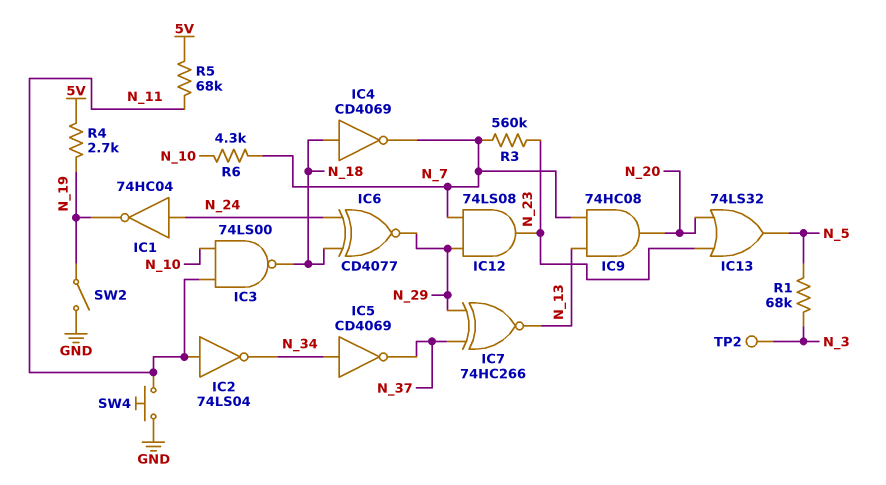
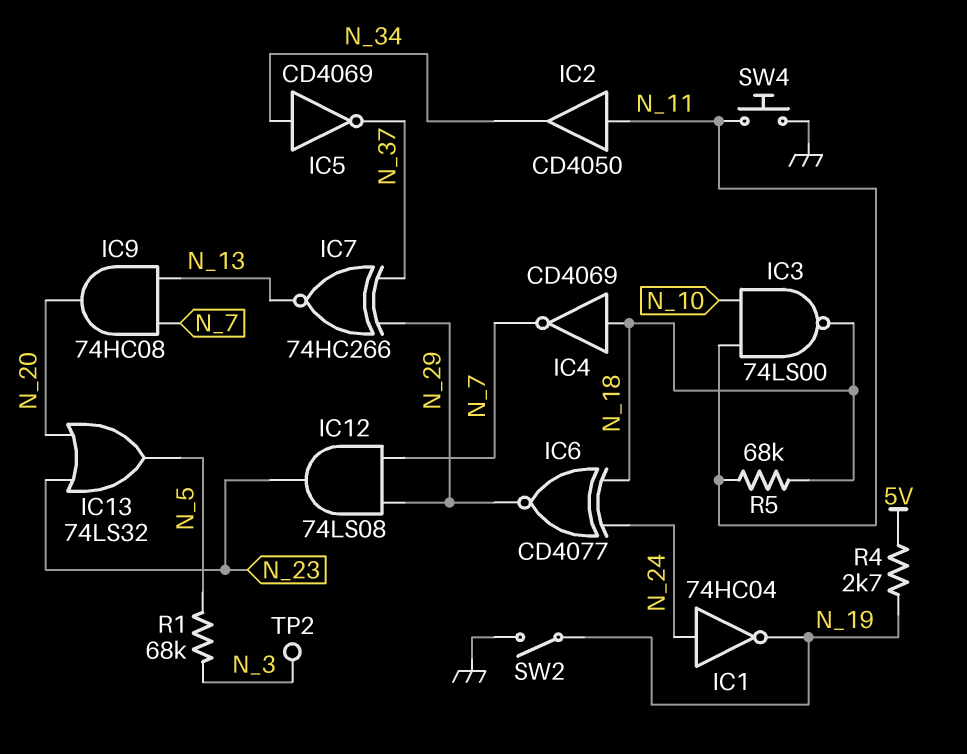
IC2: NOT 74LS04 (in N_11, out N_34) -> buffer CD4050 (in N_11, out N_34)
R3: 560k (N_7, N_23) -> none
R5: 68k (5V, N_11) -> 68k (N_11, N_18)
R6: 4.3k (N_7, N_10) -> none

